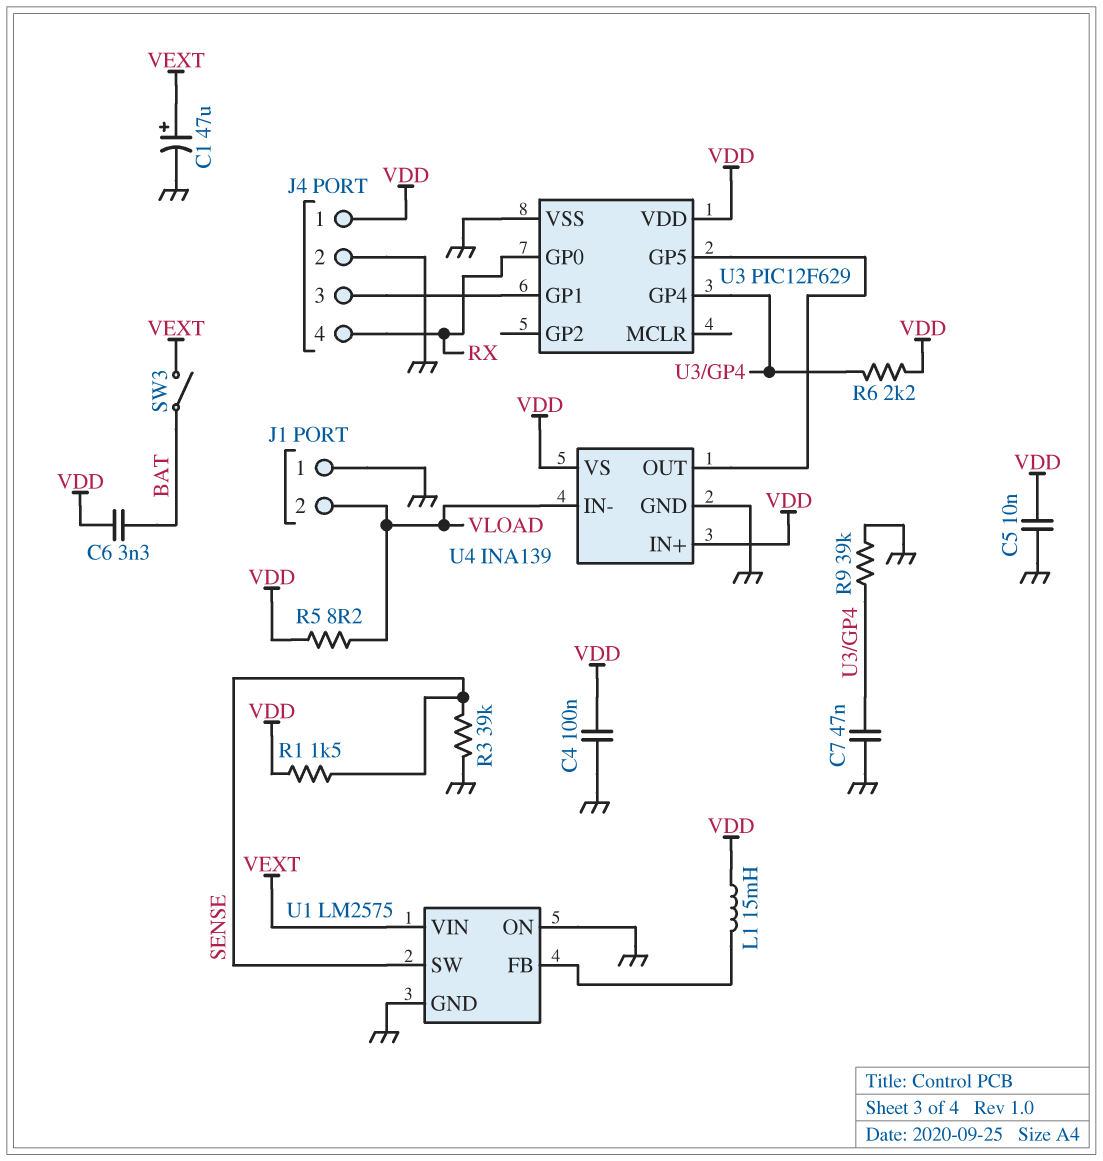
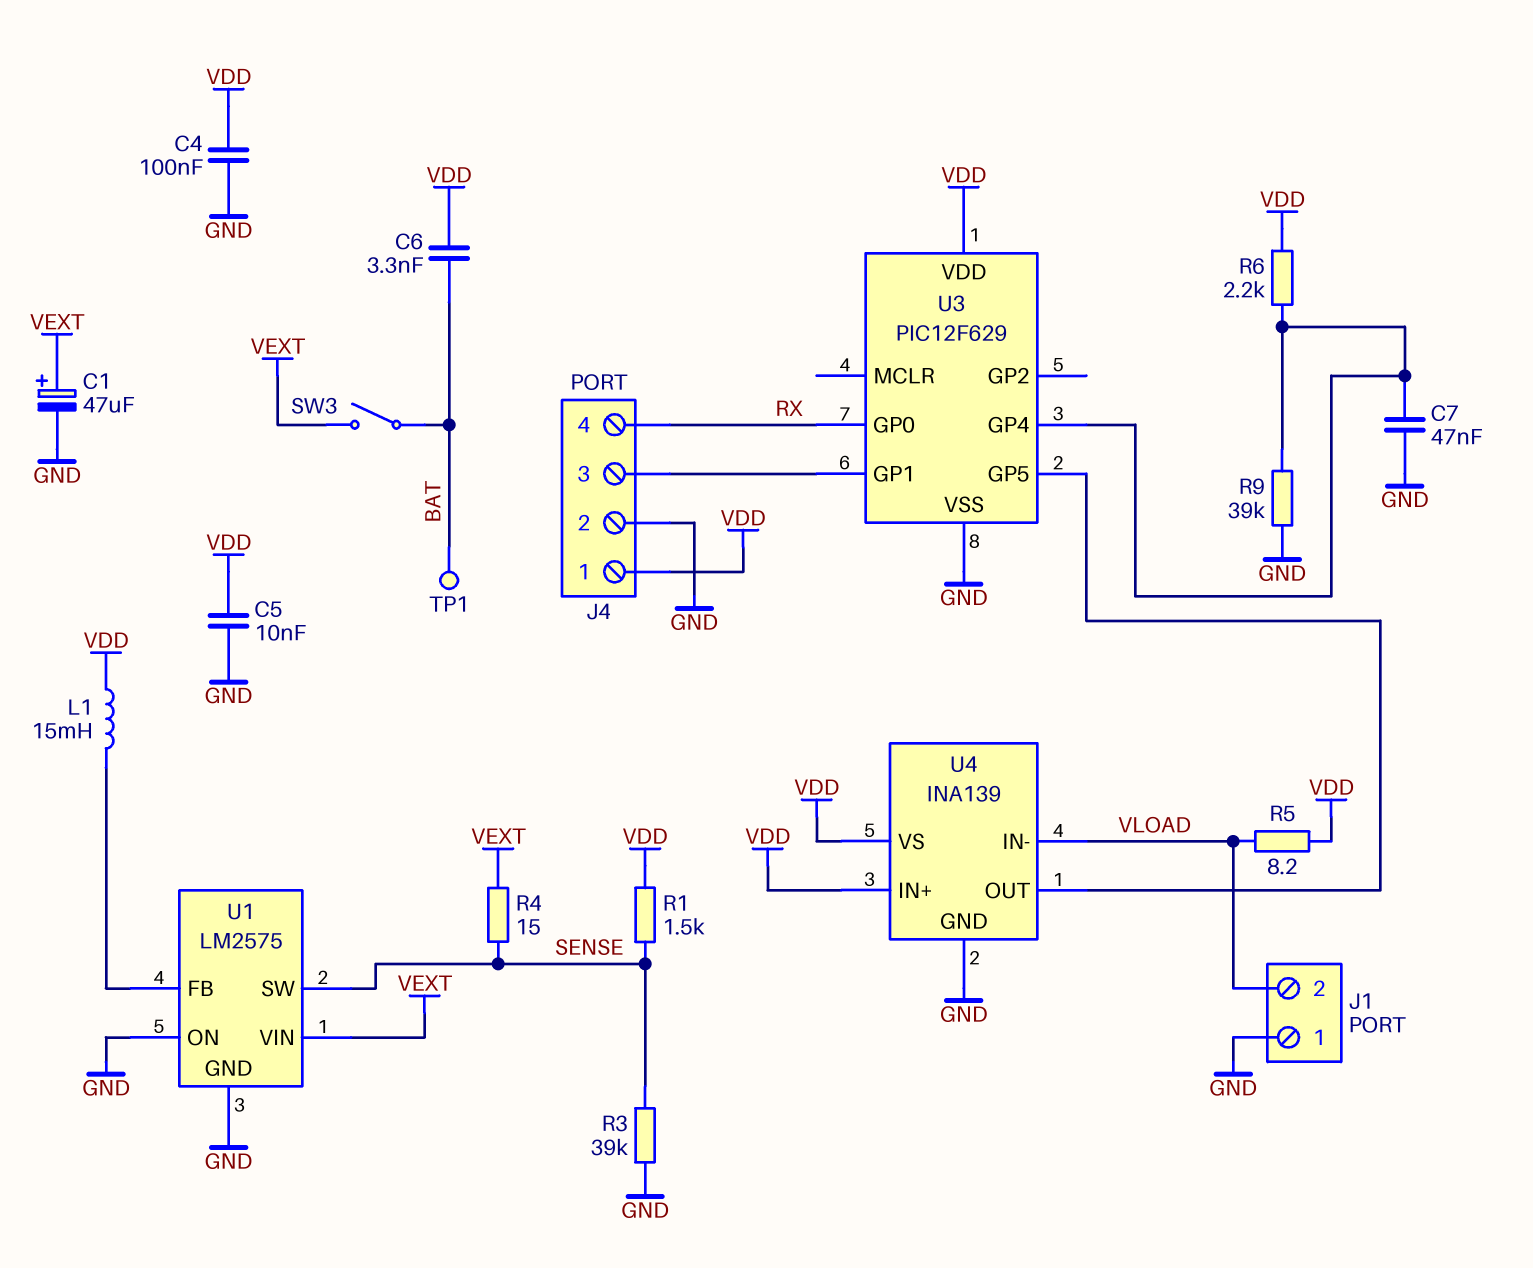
R4: none -> 15 (SENSE, VEXT)
TP1: none -> test point (BAT)

